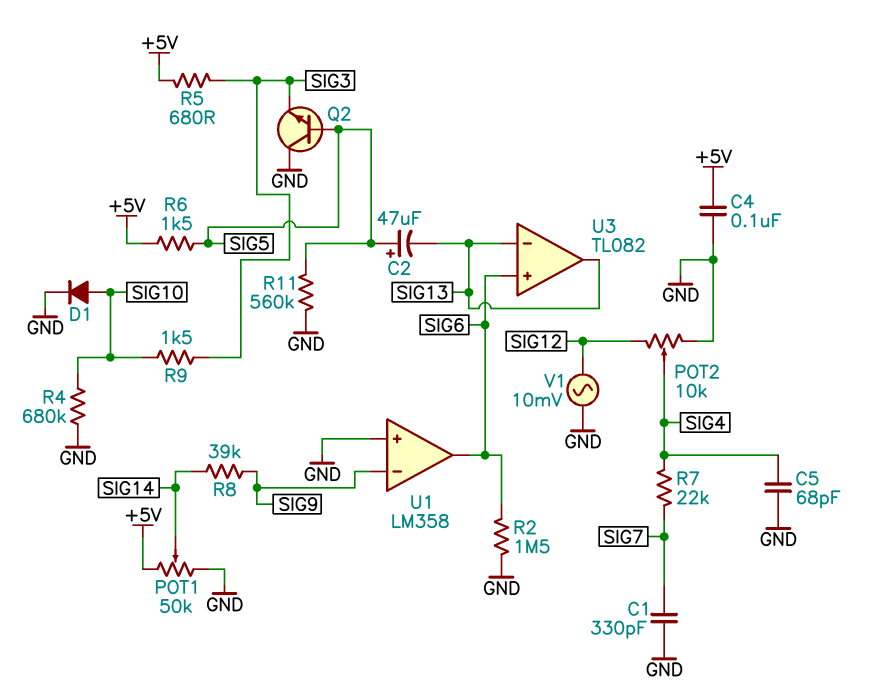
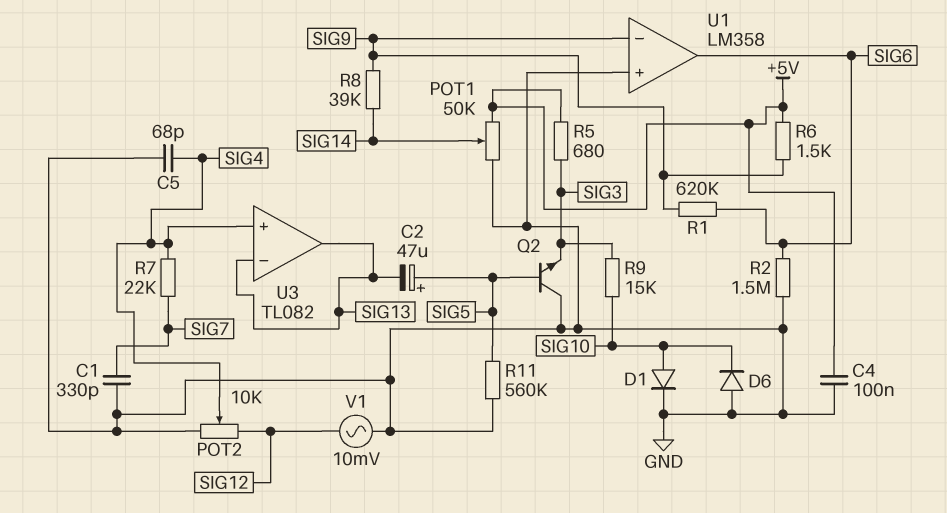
D6: none -> diode (A GND, K SIG10)
R1: none -> 620k (SIG6, SIG9)
R4: 680k (GND, SIG10) -> none
R6: 1.5k (+5V, SIG5) -> 1.5k (+5V, SIG9)
R9: 1.5k (SIG3, SIG10) -> 15k (SIG3, SIG10)
U3 pin in+: SIG6 -> SIG4

